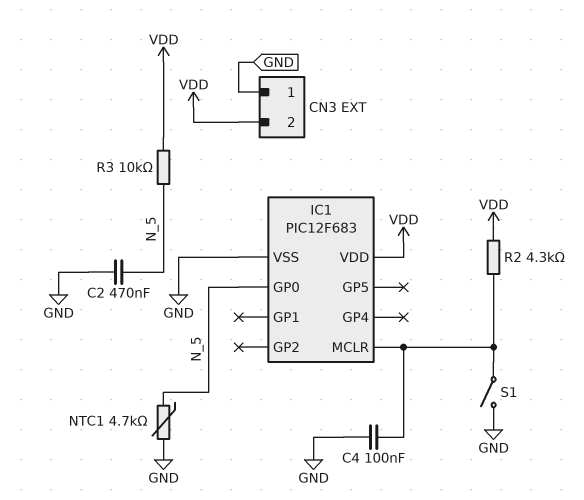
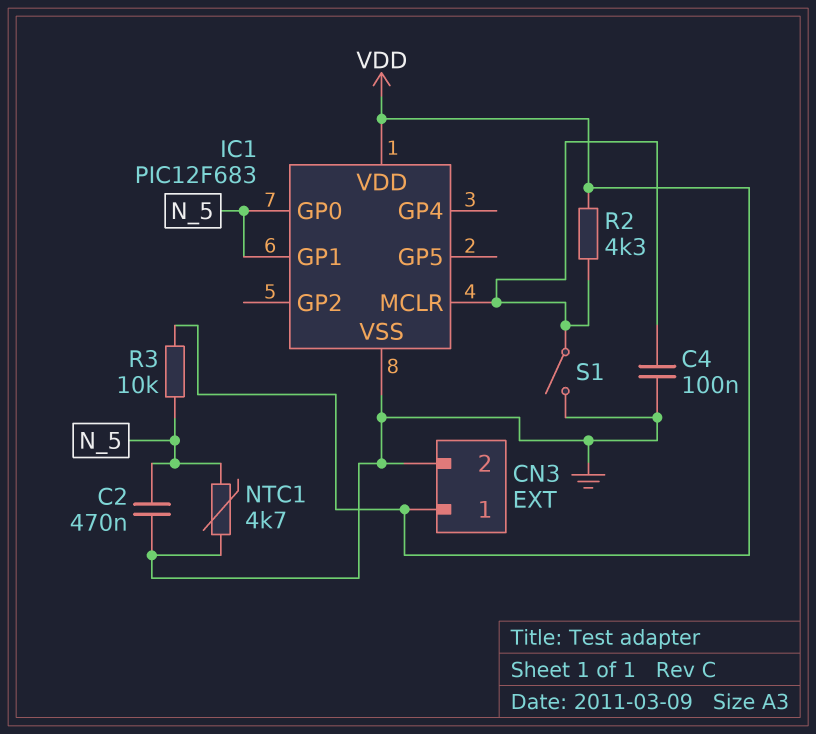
CN3 pin 1: GND -> VDD
CN3 pin 2: VDD -> GND
IC1 pin GP1: none -> N_5

